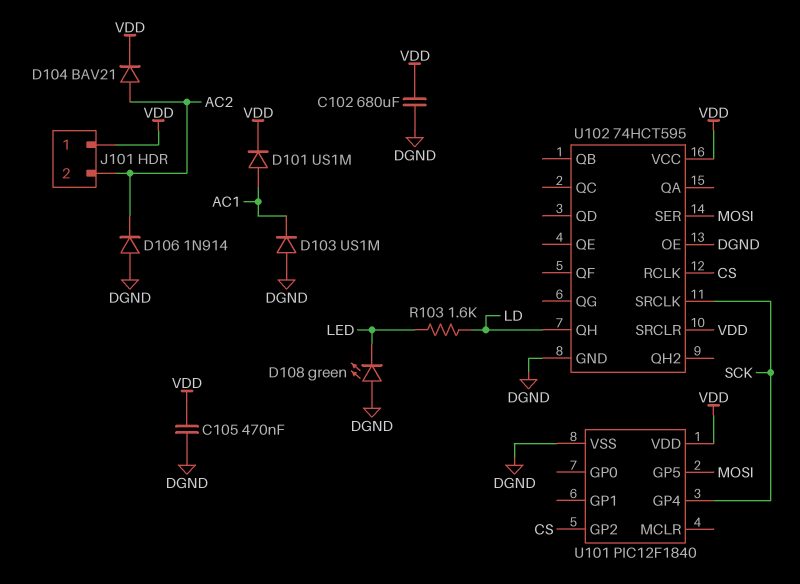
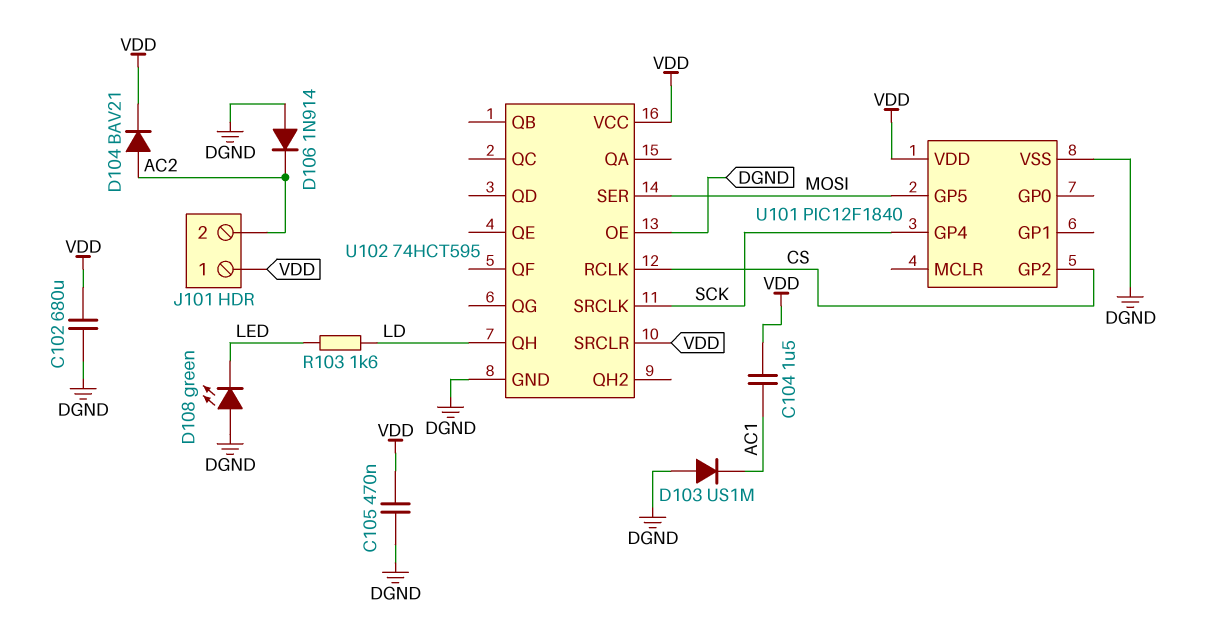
C104: none -> 1.5uF (AC1, VDD)
D101: diode US1M (A AC1, K VDD) -> none

